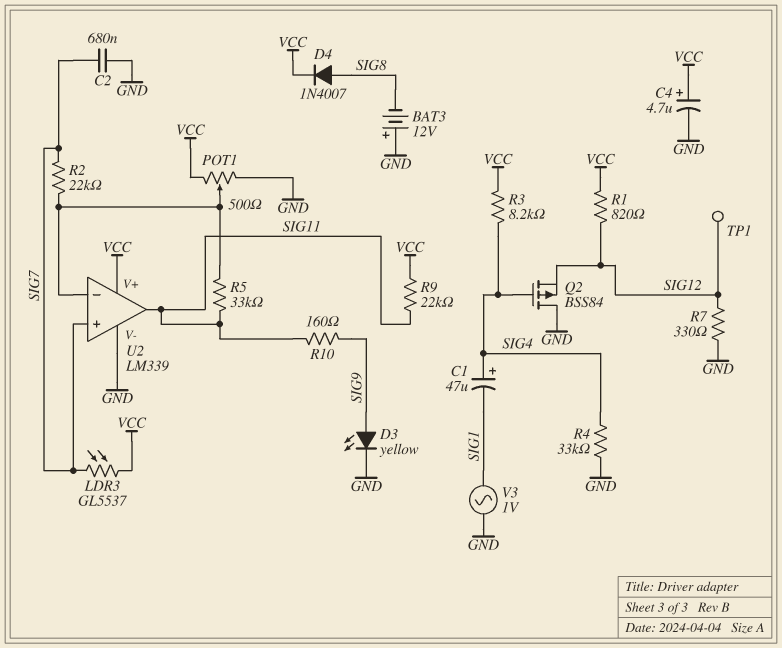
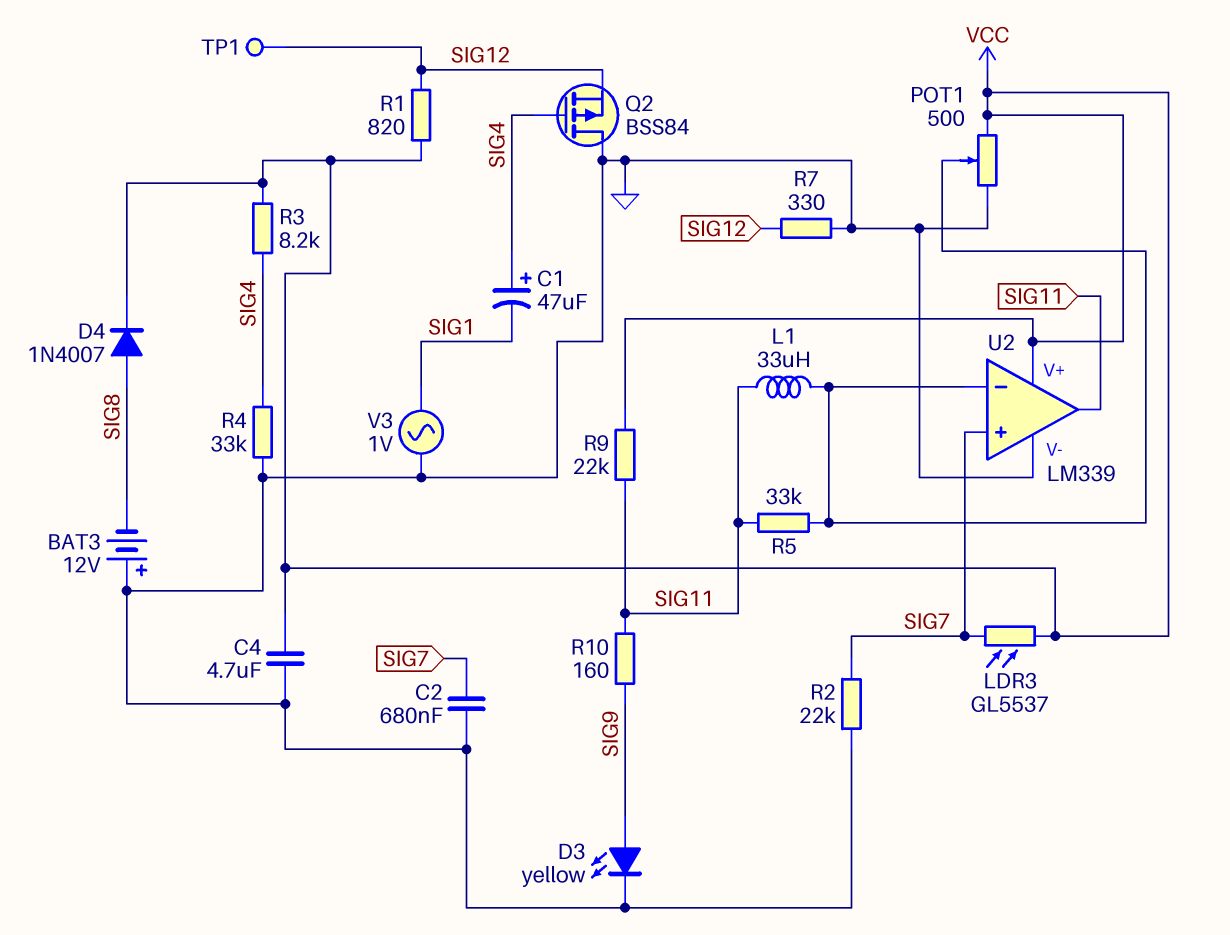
C4: 4.7uF (plus VCC, minus GND) -> 4.7uF (GND, VCC)
L1: none -> 33uH (SIG11, U2/in-)
R2: 22k (SIG7, U2/in-) -> 22k (GND, SIG7)

